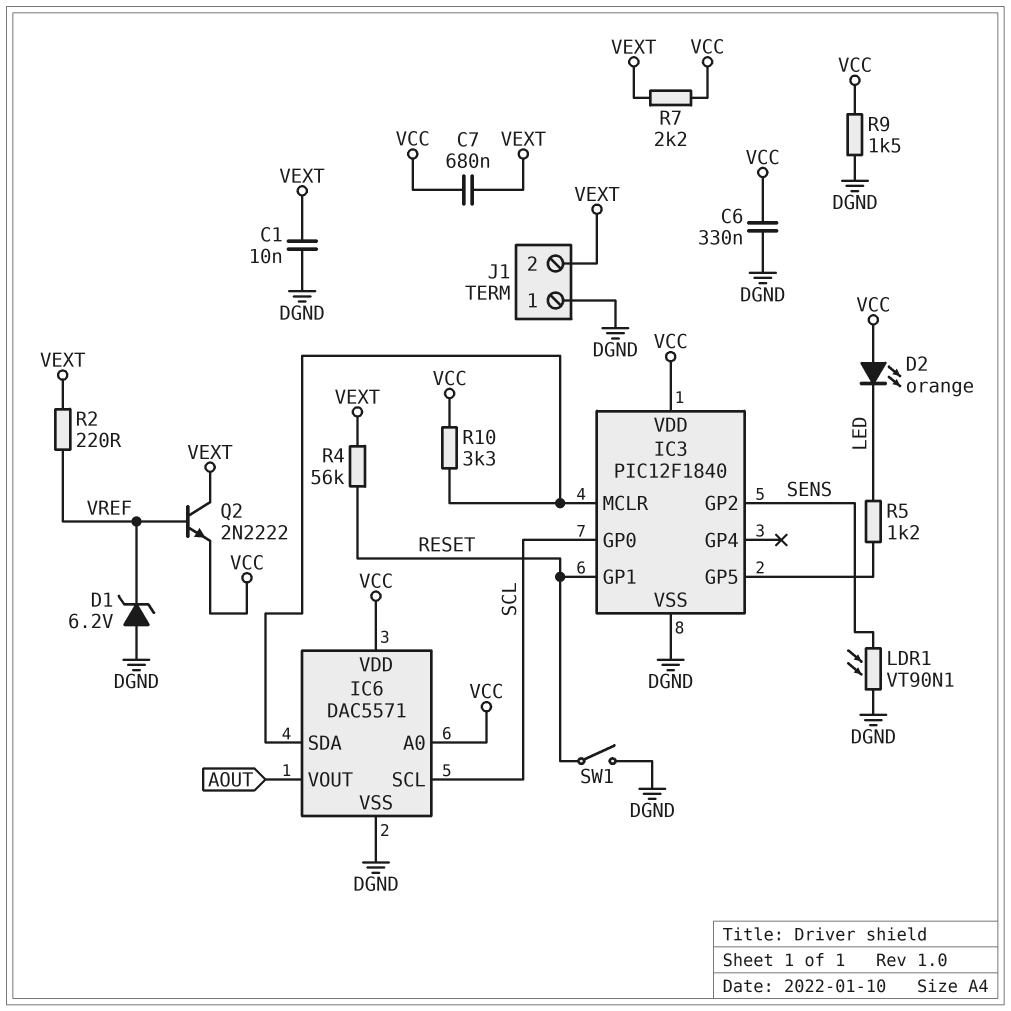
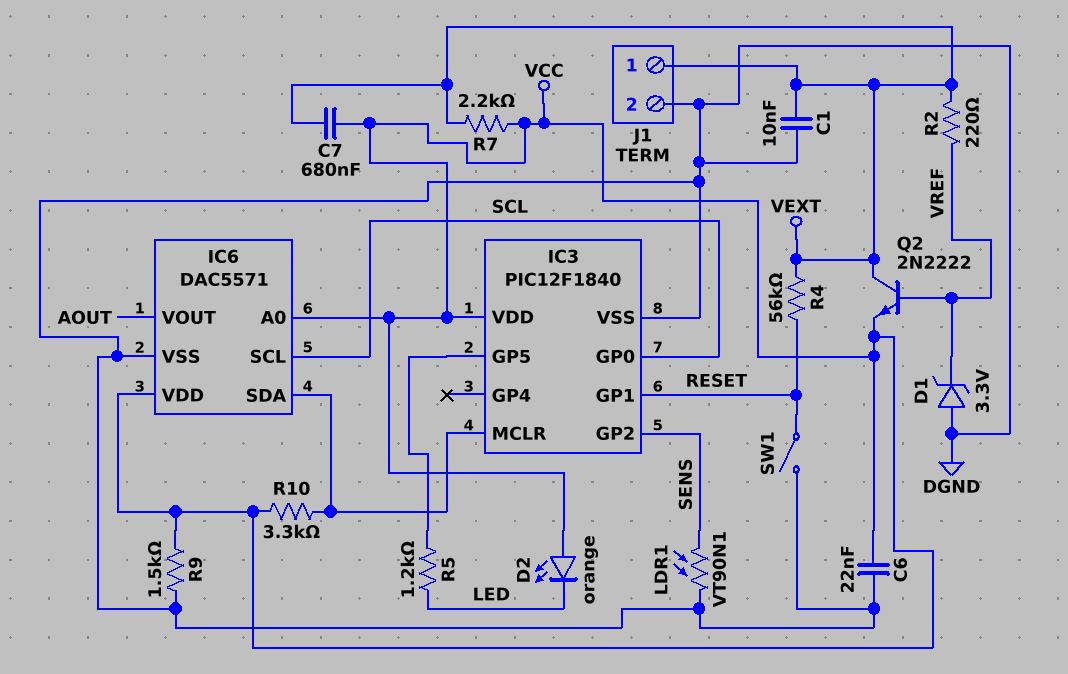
C6: 330nF (DGND, VCC) -> 22nF (DGND, VCC)
D1: zener 6.2V (A DGND, K VREF) -> zener 3.3V (A DGND, K VREF)
J1 pin 1: DGND -> VEXT
J1 pin 2: VEXT -> DGND

